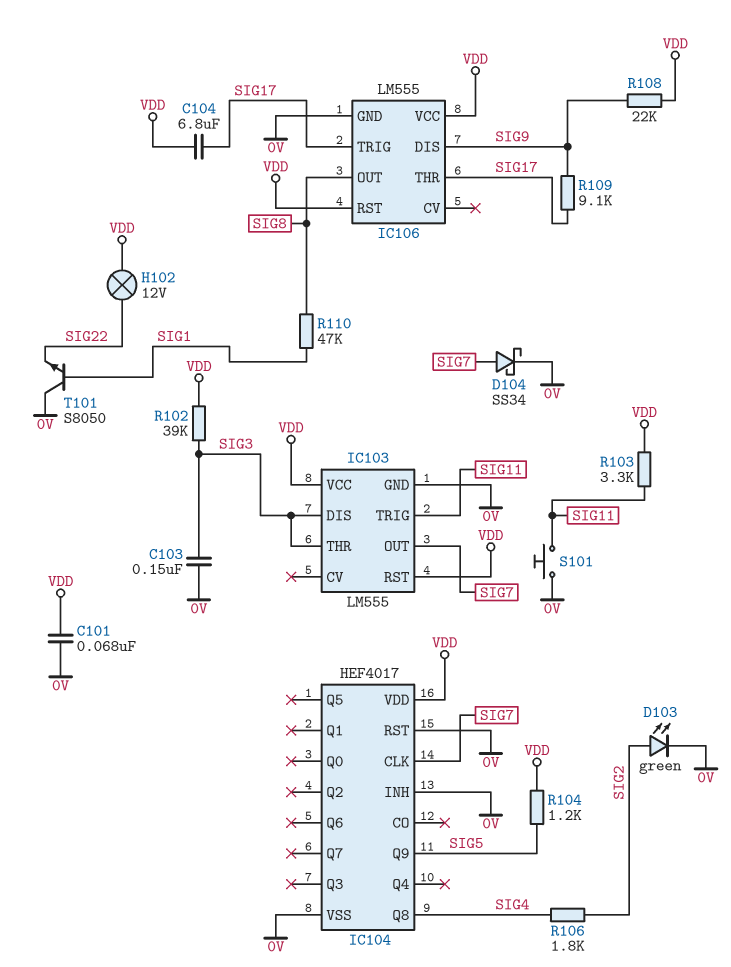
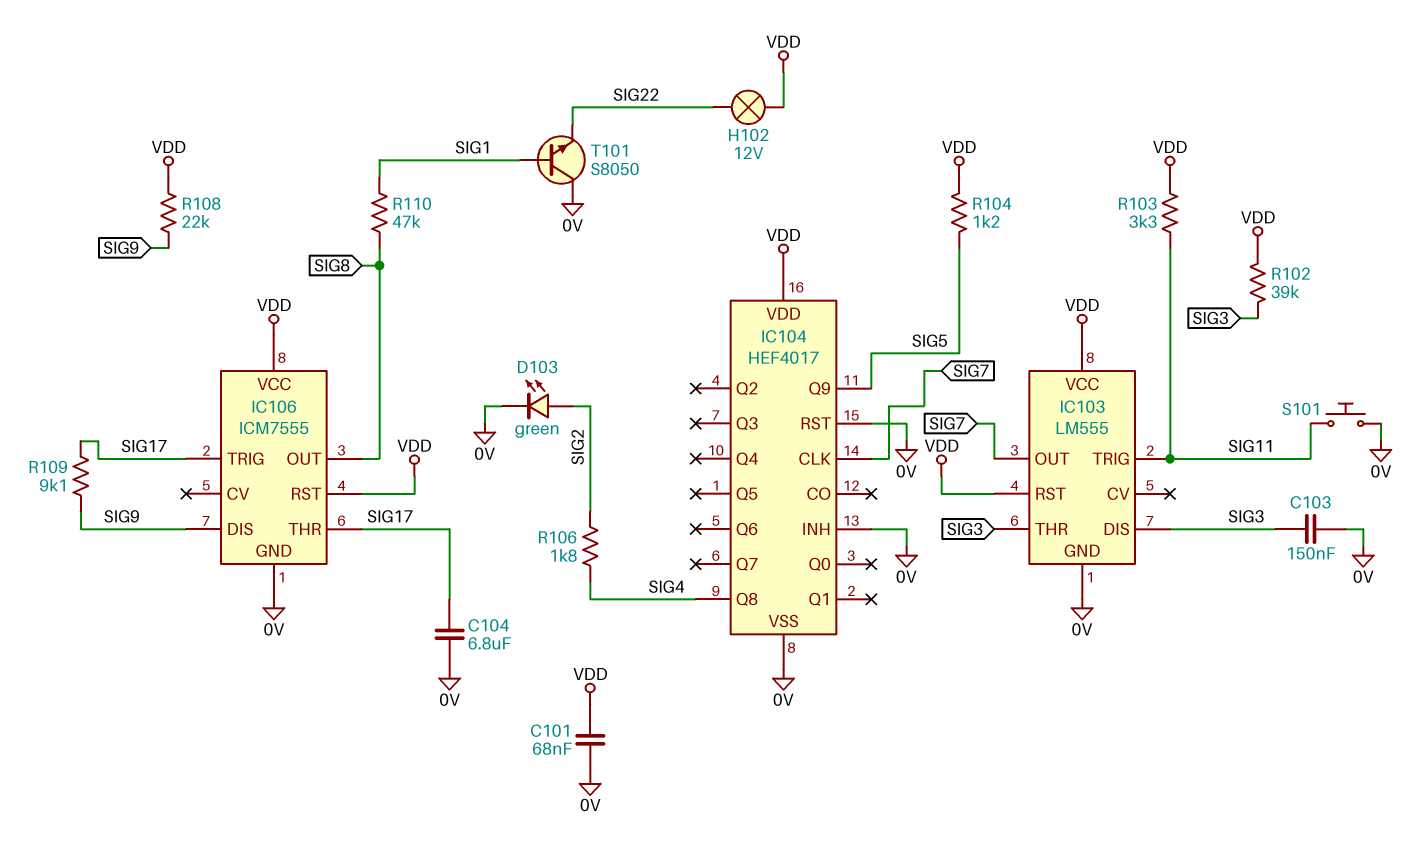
C104: 6.8uF (SIG17, VDD) -> 6.8uF (0V, SIG17)
D104: schottky SS34 (A SIG7, K 0V) -> none
IC106: LM555 -> ICM7555

